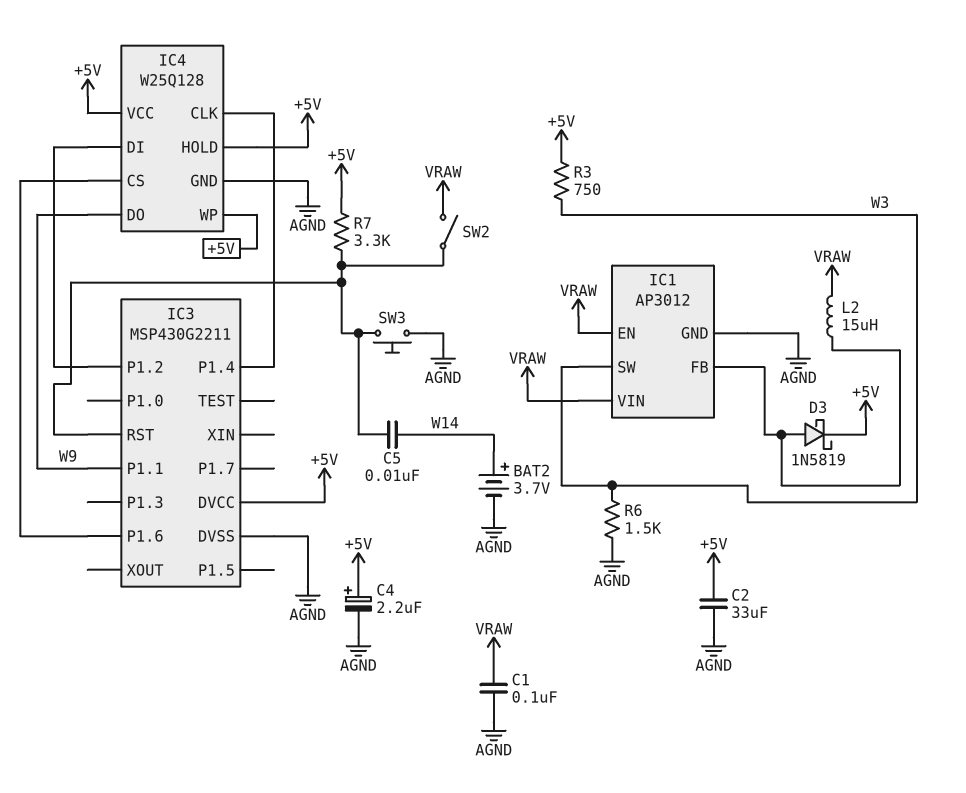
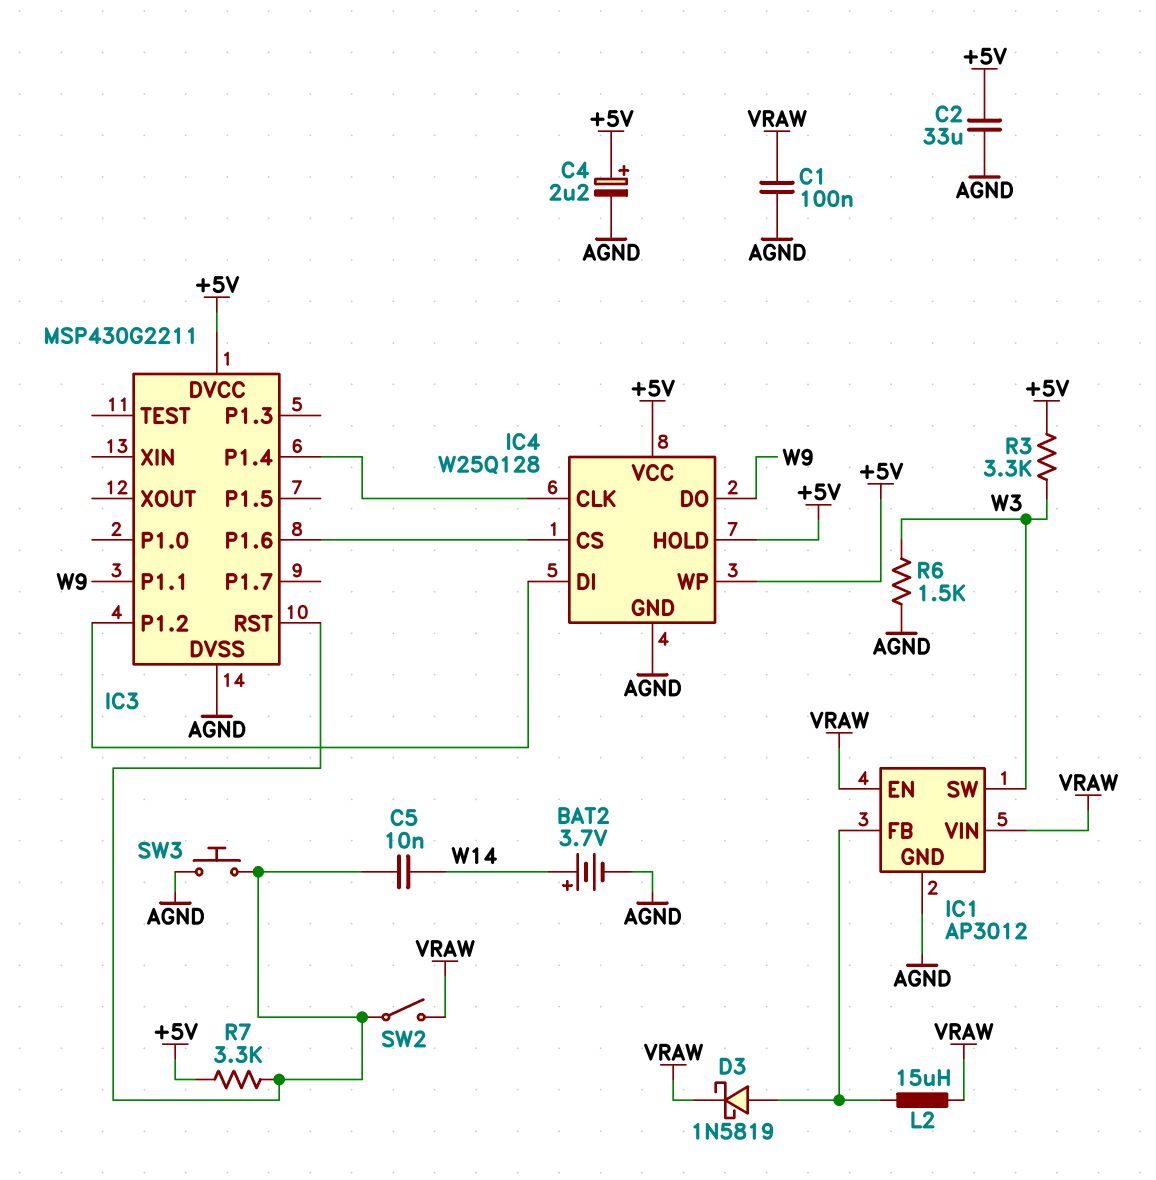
D3: schottky 1N5819 (A IC1/FB, K +5V) -> schottky 1N5819 (A IC1/FB, K VRAW)
R3: 750 (+5V, W3) -> 3.3k (+5V, W3)

